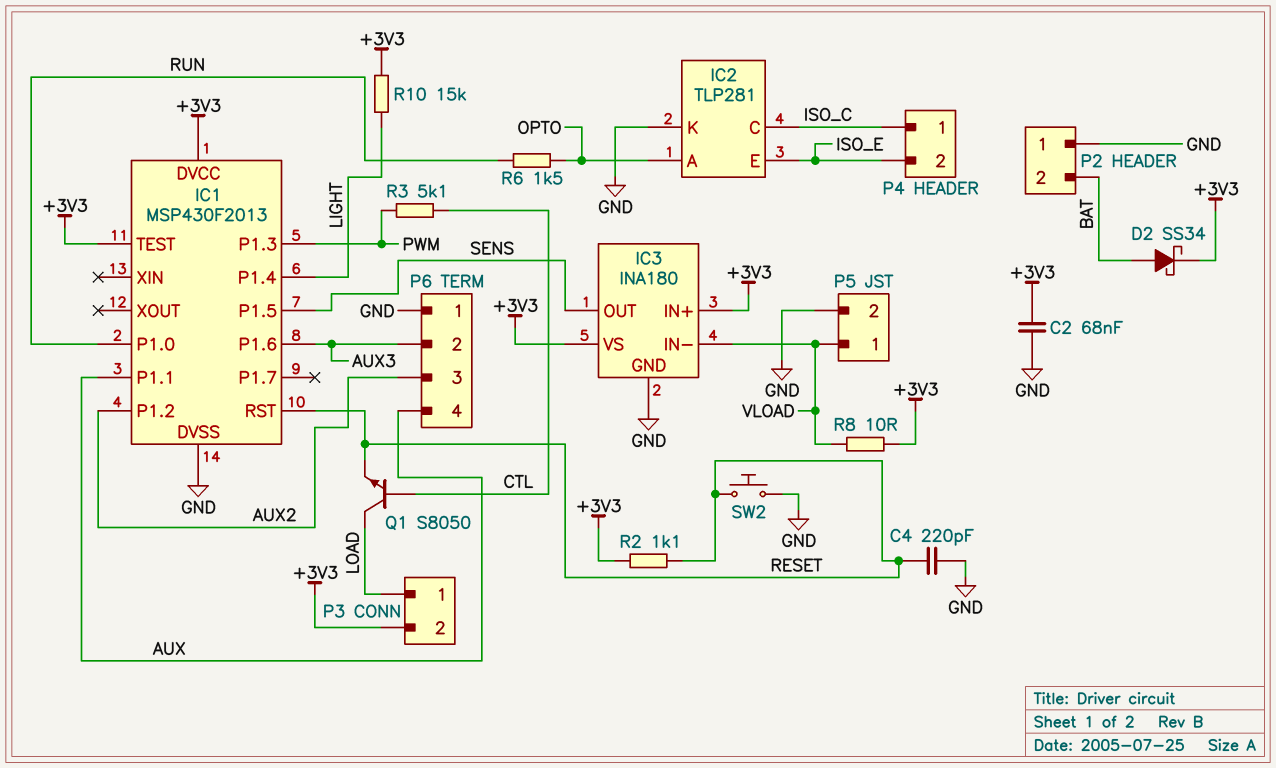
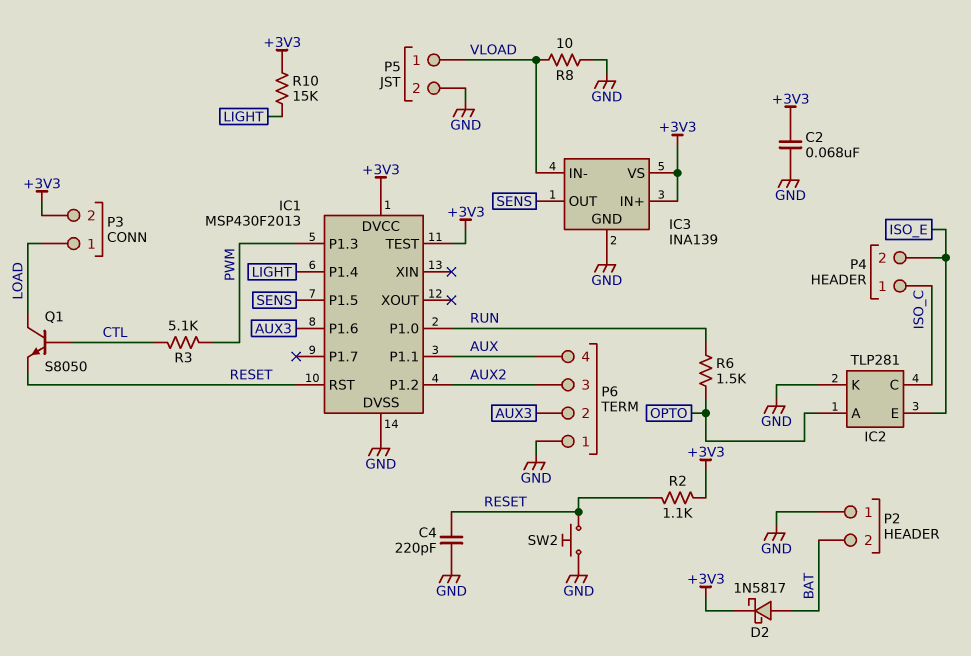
D2: schottky SS34 (A BAT, K +3V3) -> schottky 1N5817 (A BAT, K +3V3)
IC3: INA180 -> INA139
R8: 10 (+3V3, VLOAD) -> 10 (GND, VLOAD)

